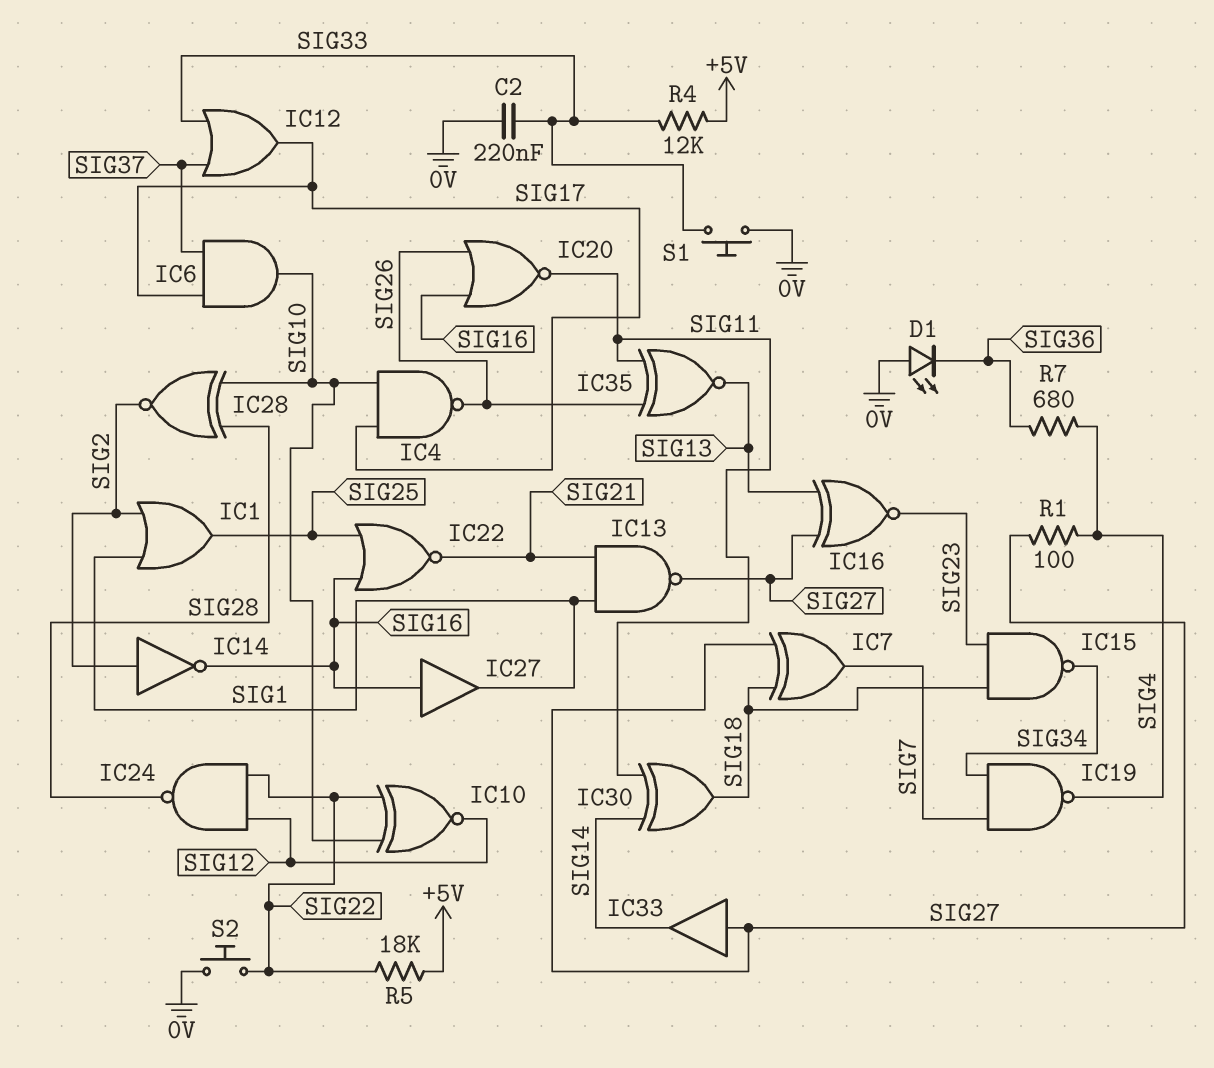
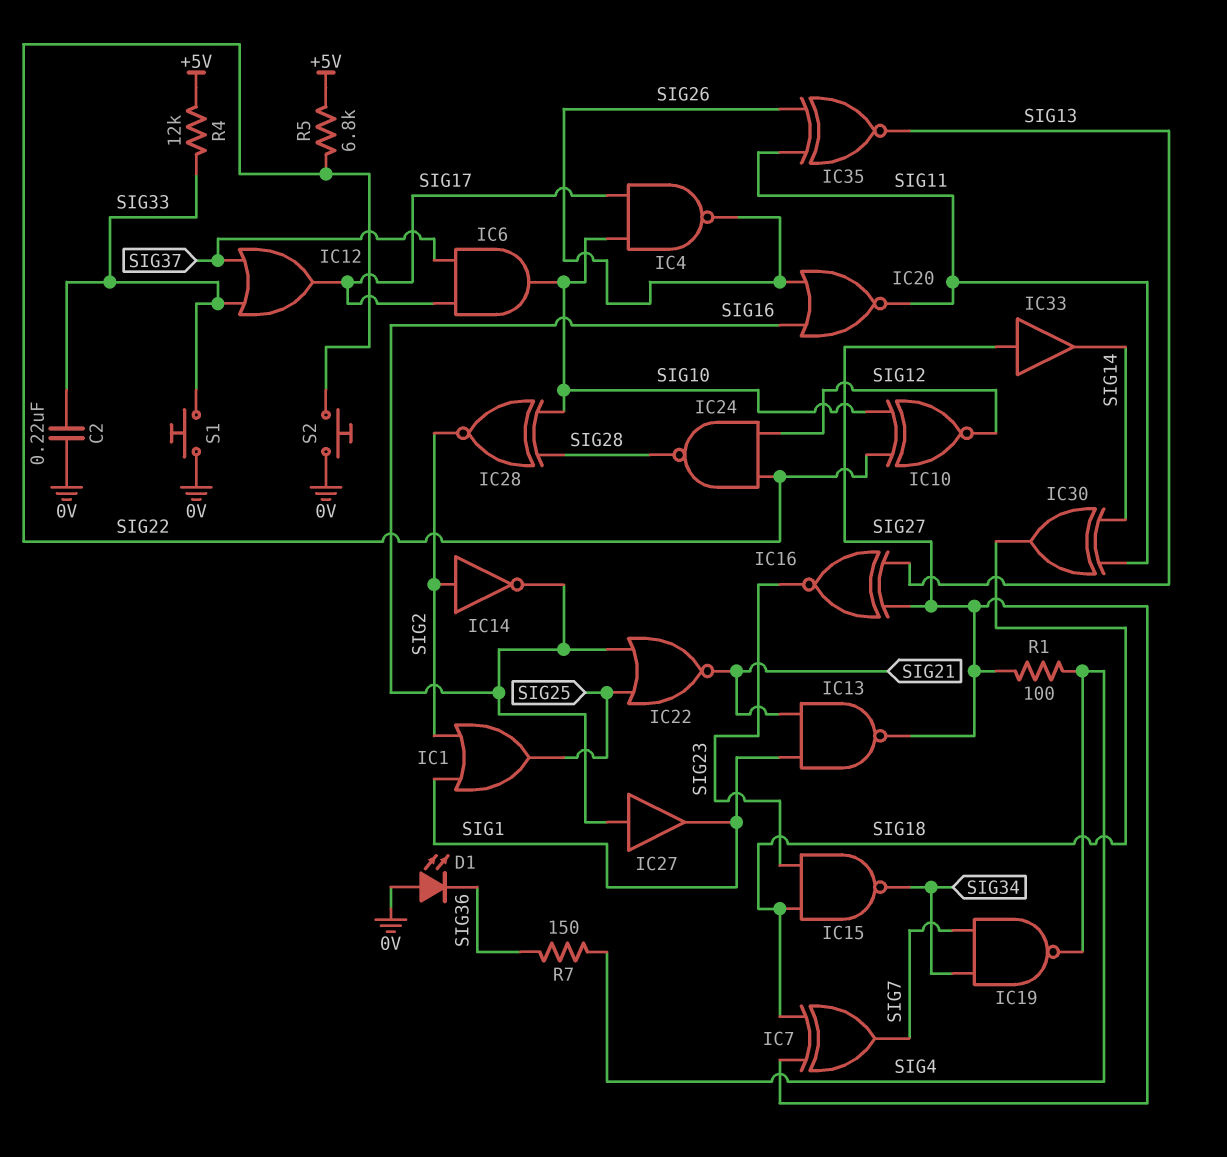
R5: 18k (+5V, SIG22) -> 6.8k (+5V, SIG22)
R7: 680 (SIG4, SIG36) -> 150 (SIG4, SIG36)

